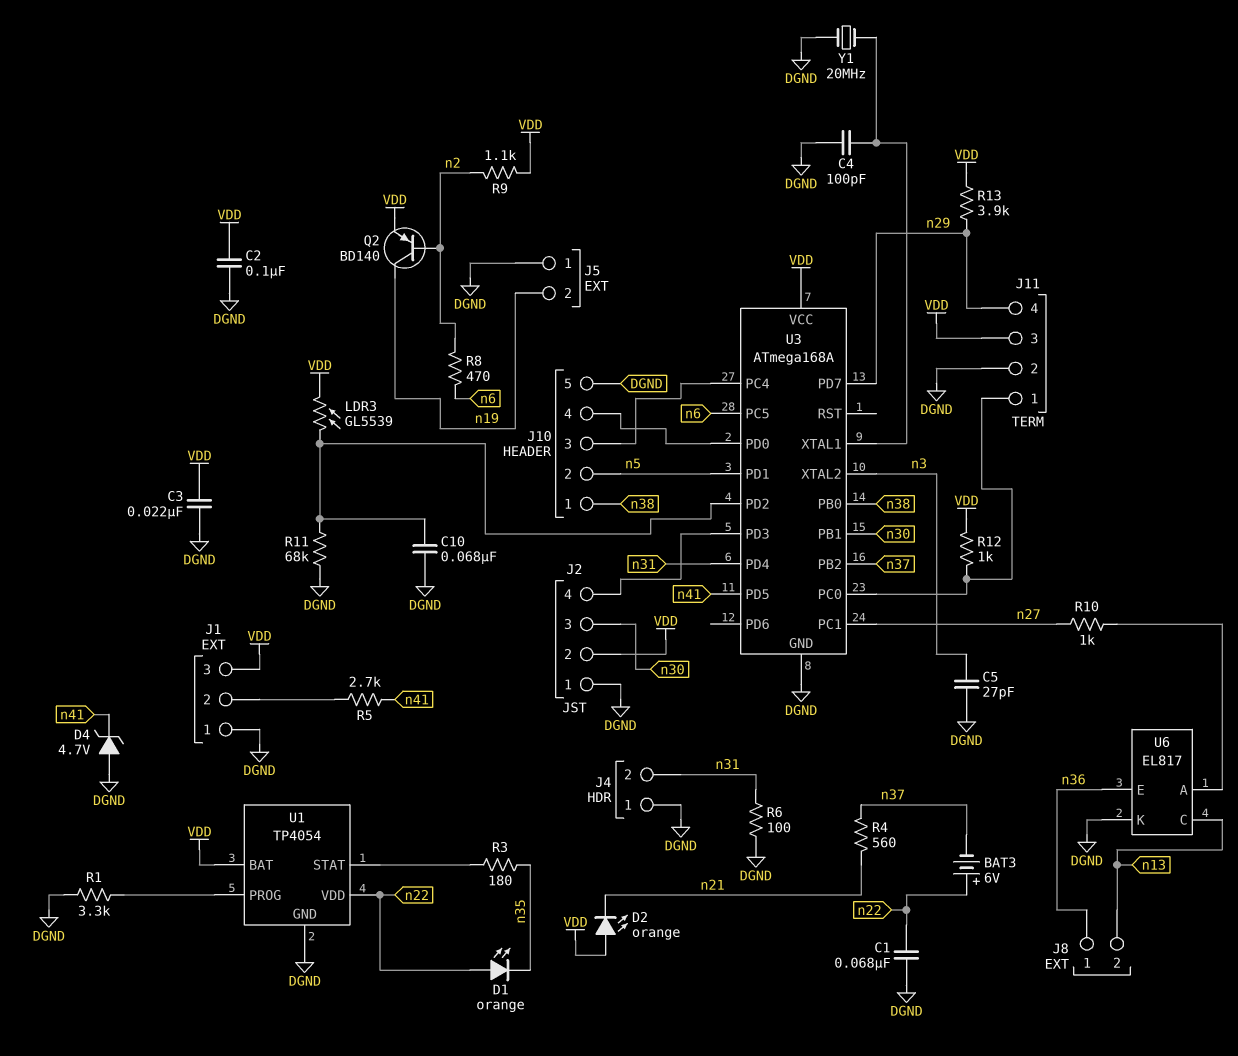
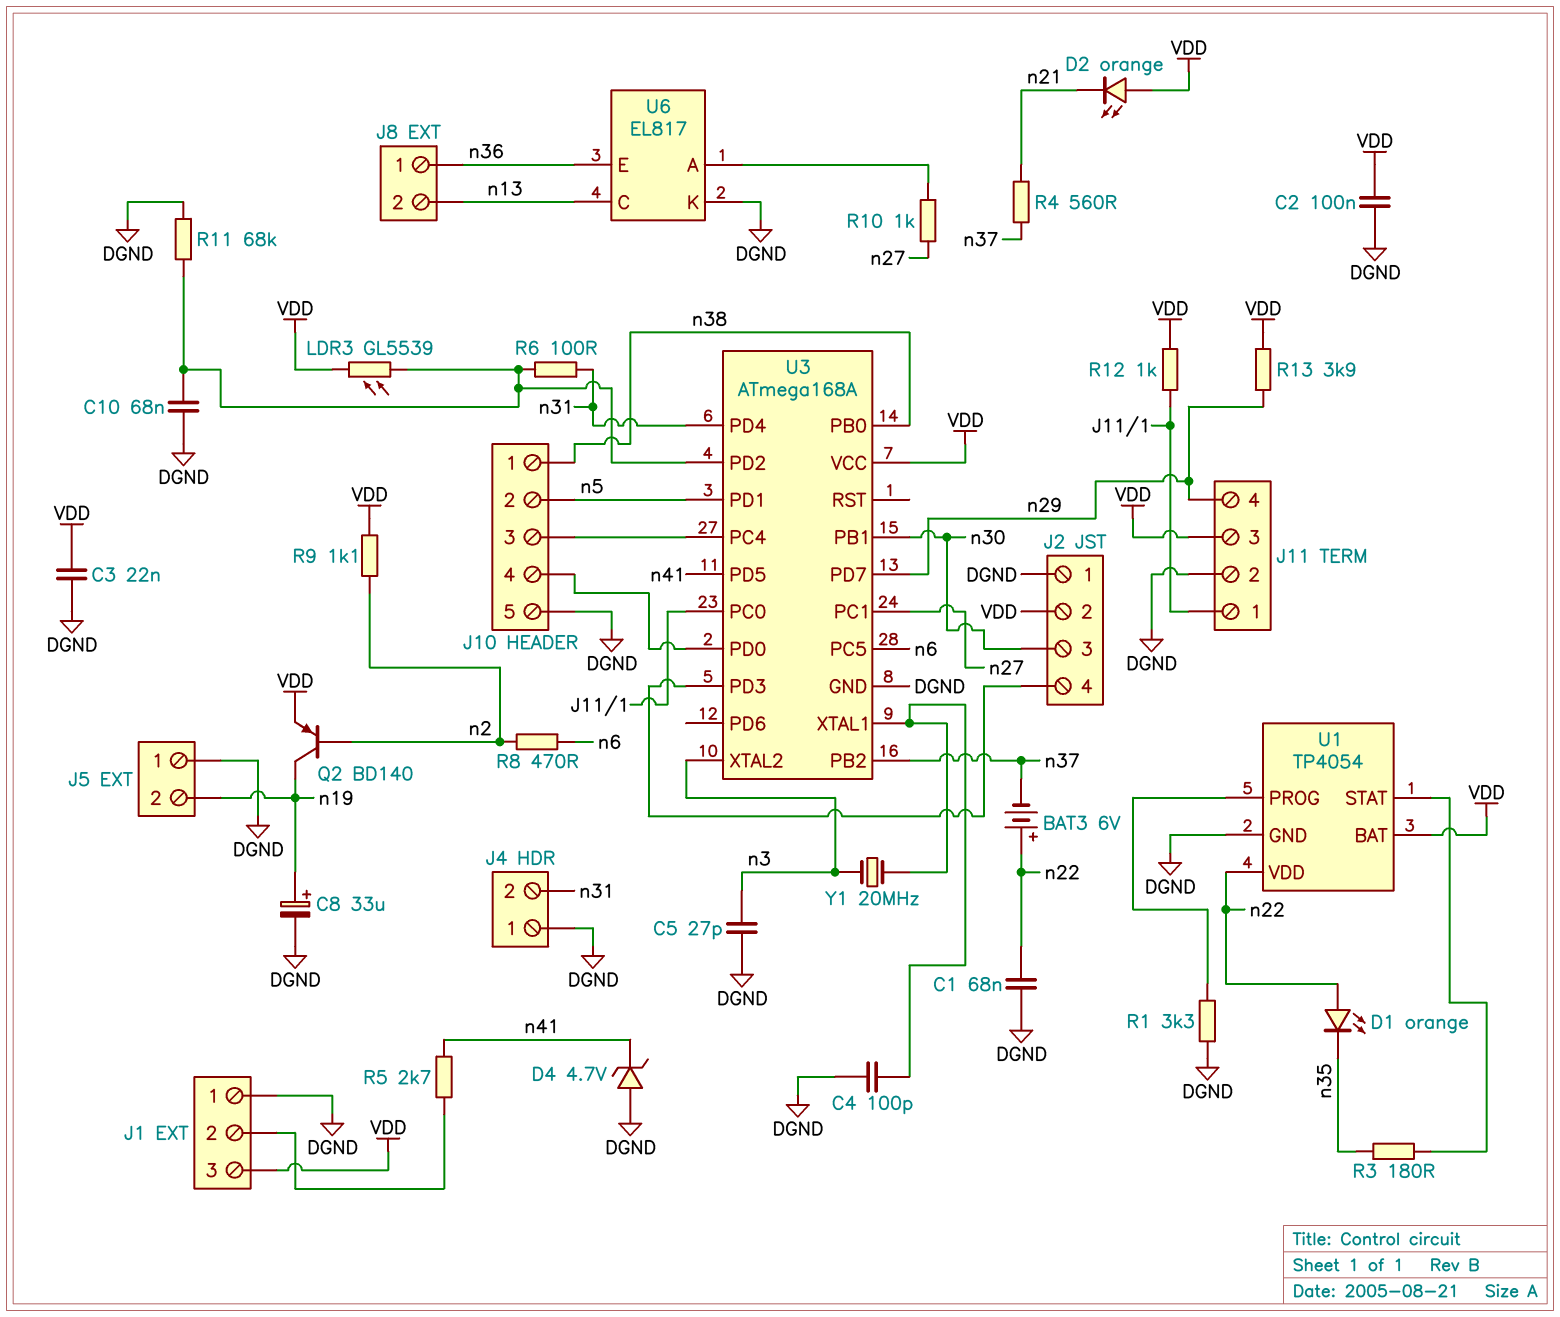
C8: none -> 33uF (plus n19, minus DGND)
R6: 100 (DGND, n31) -> 100 (U3/PD2, n31)
Y1: 20MHz (DGND, U3/XTAL1) -> 20MHz (U3/XTAL1, n3)

